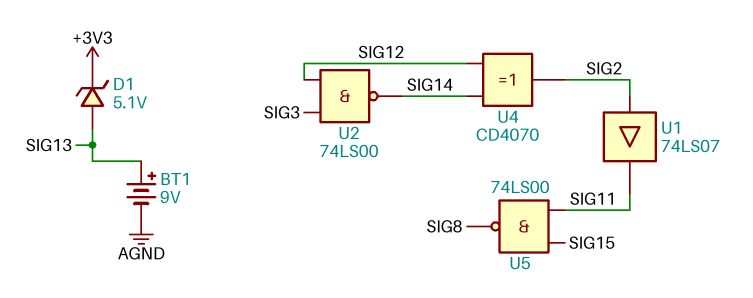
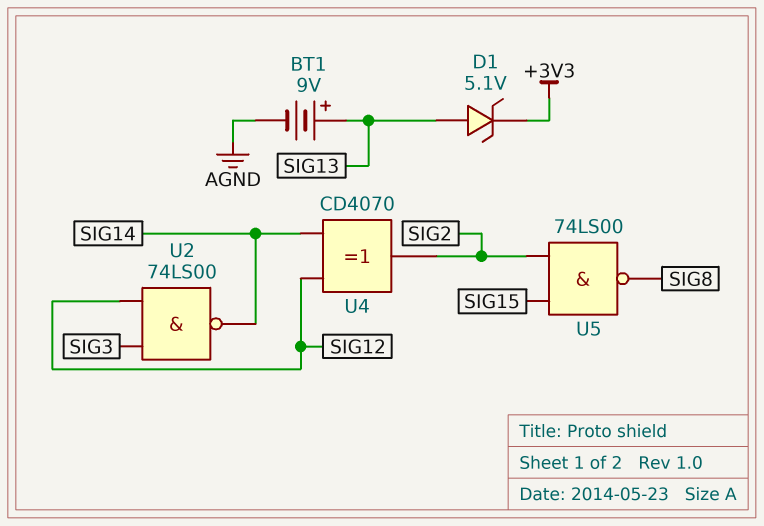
U1: buffer 74LS07 (in SIG2, out SIG11) -> none
U5: NAND 74LS00 (in SIG11, in SIG15, out SIG8) -> NAND 74LS00 (in SIG2, in SIG15, out SIG8)

